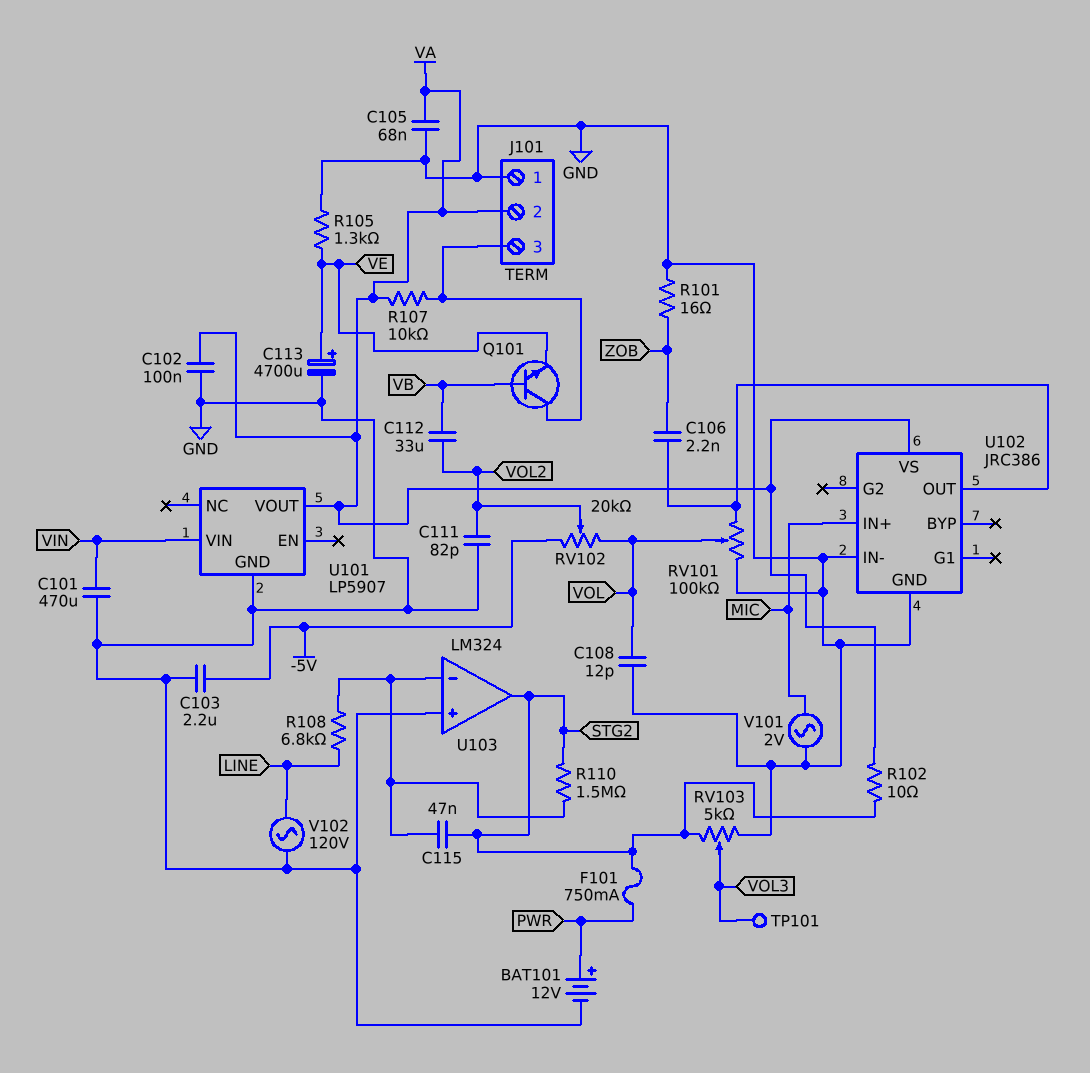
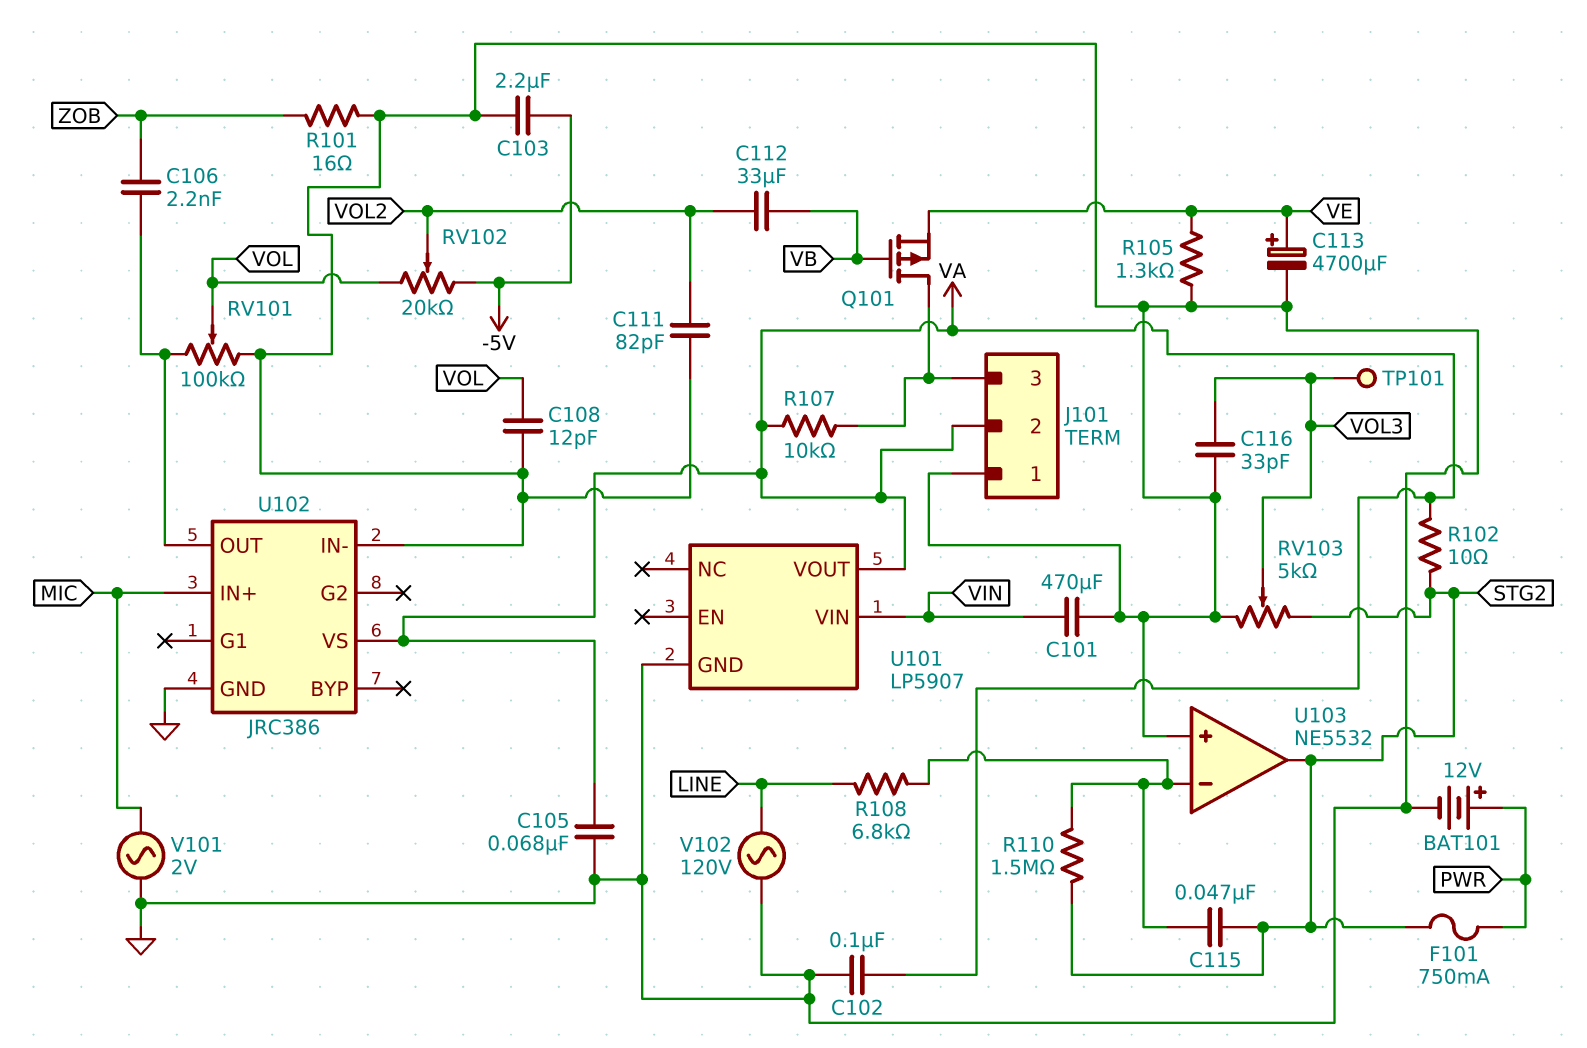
C116: none -> 33pF (GND, VOL3)
Q101: NPN (B VB, C J101/3, E VE) -> PMOS (G VB, D J101/3, S VE)
U103: LM324 -> NE5532

